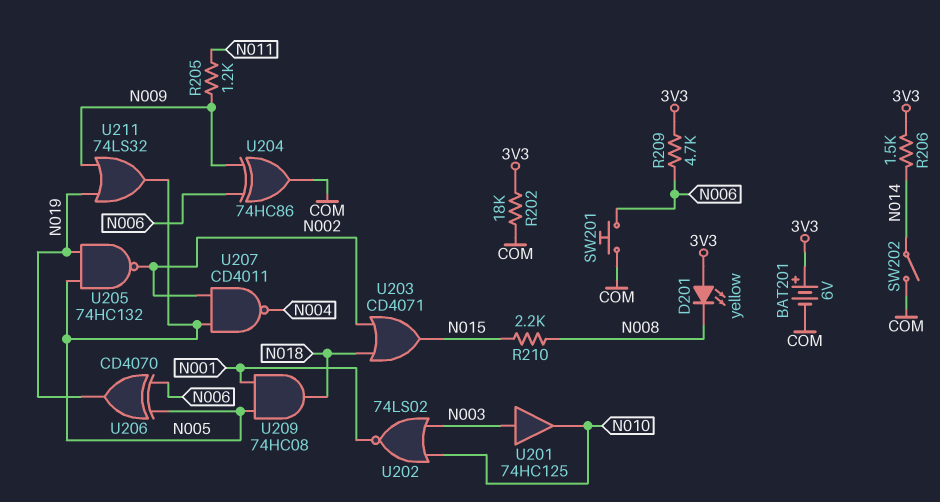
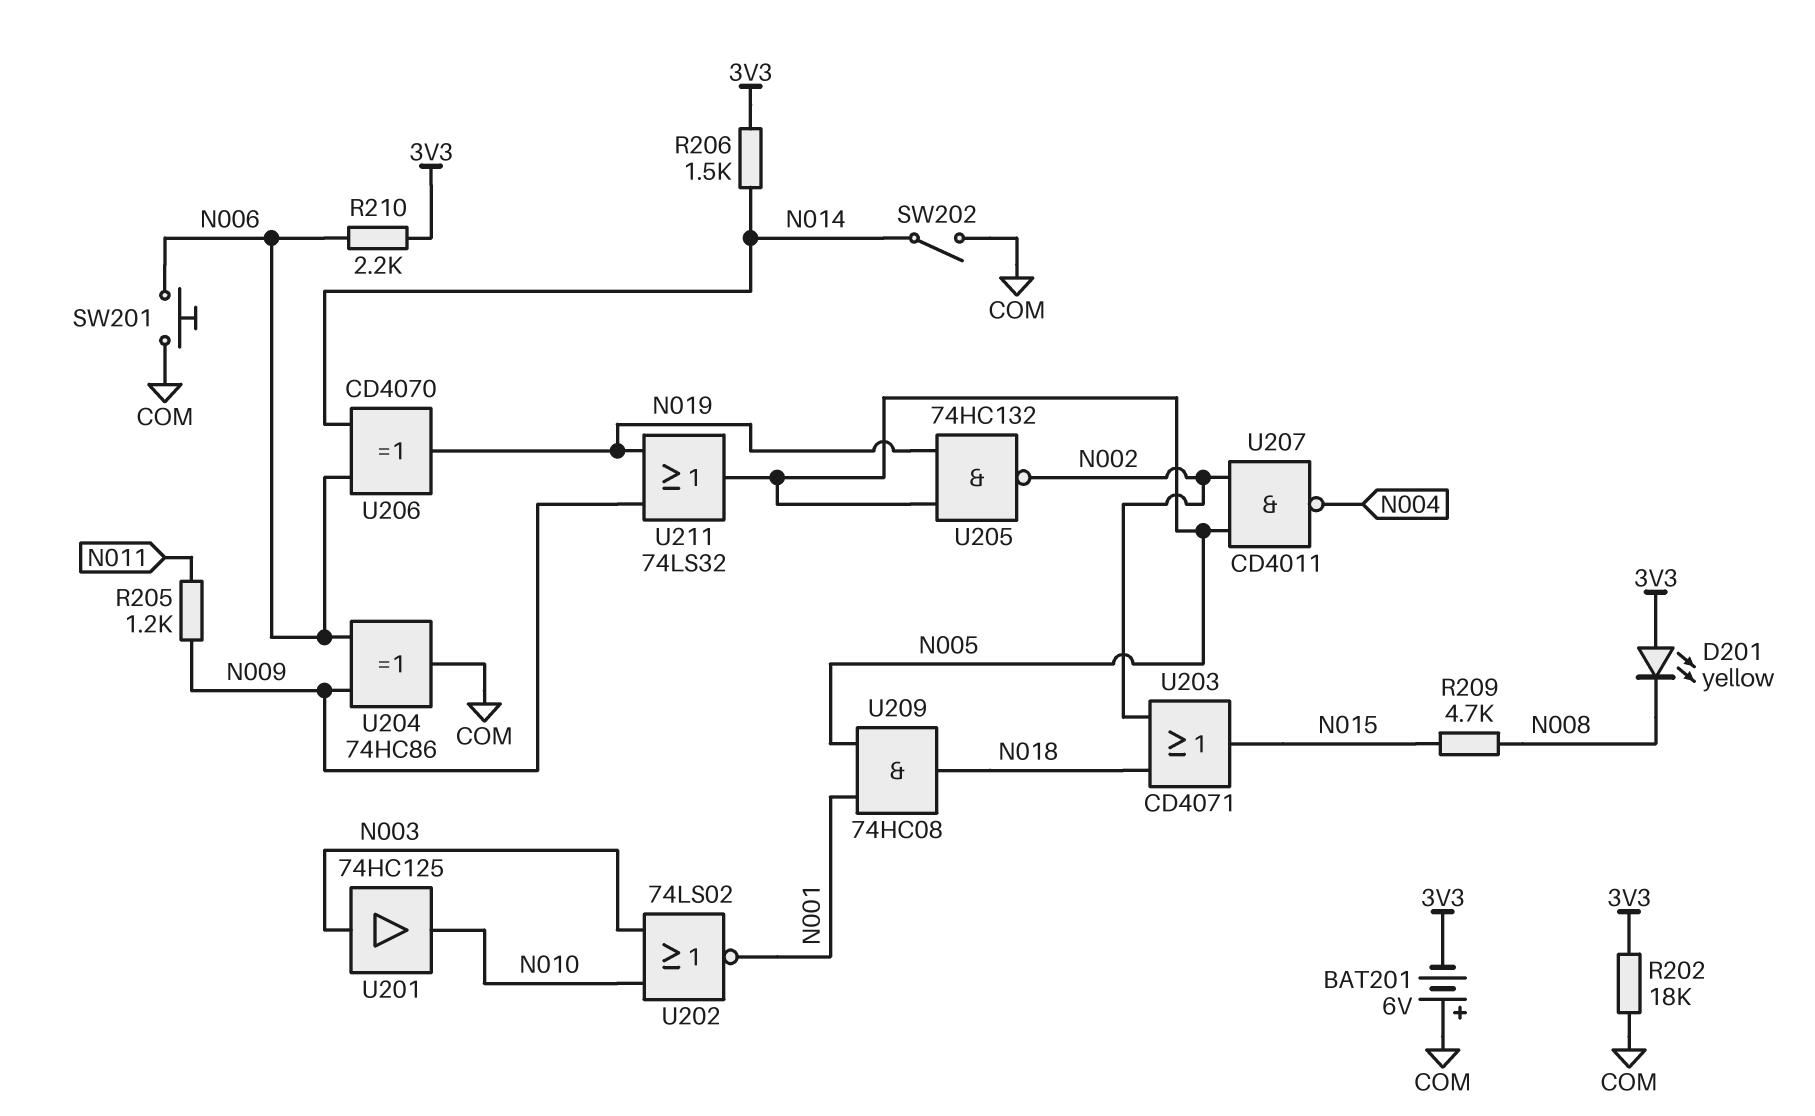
BAT201: 6V (plus 3V3, minus COM) -> 6V (plus COM, minus 3V3)
R209: 4.7k (3V3, N006) -> 4.7k (N008, N015)
R210: 2.2k (N008, N015) -> 2.2k (3V3, N006)
U206: XOR CD4070 (in N005, in N006, out N019) -> XOR CD4070 (in N006, in N014, out N019)

